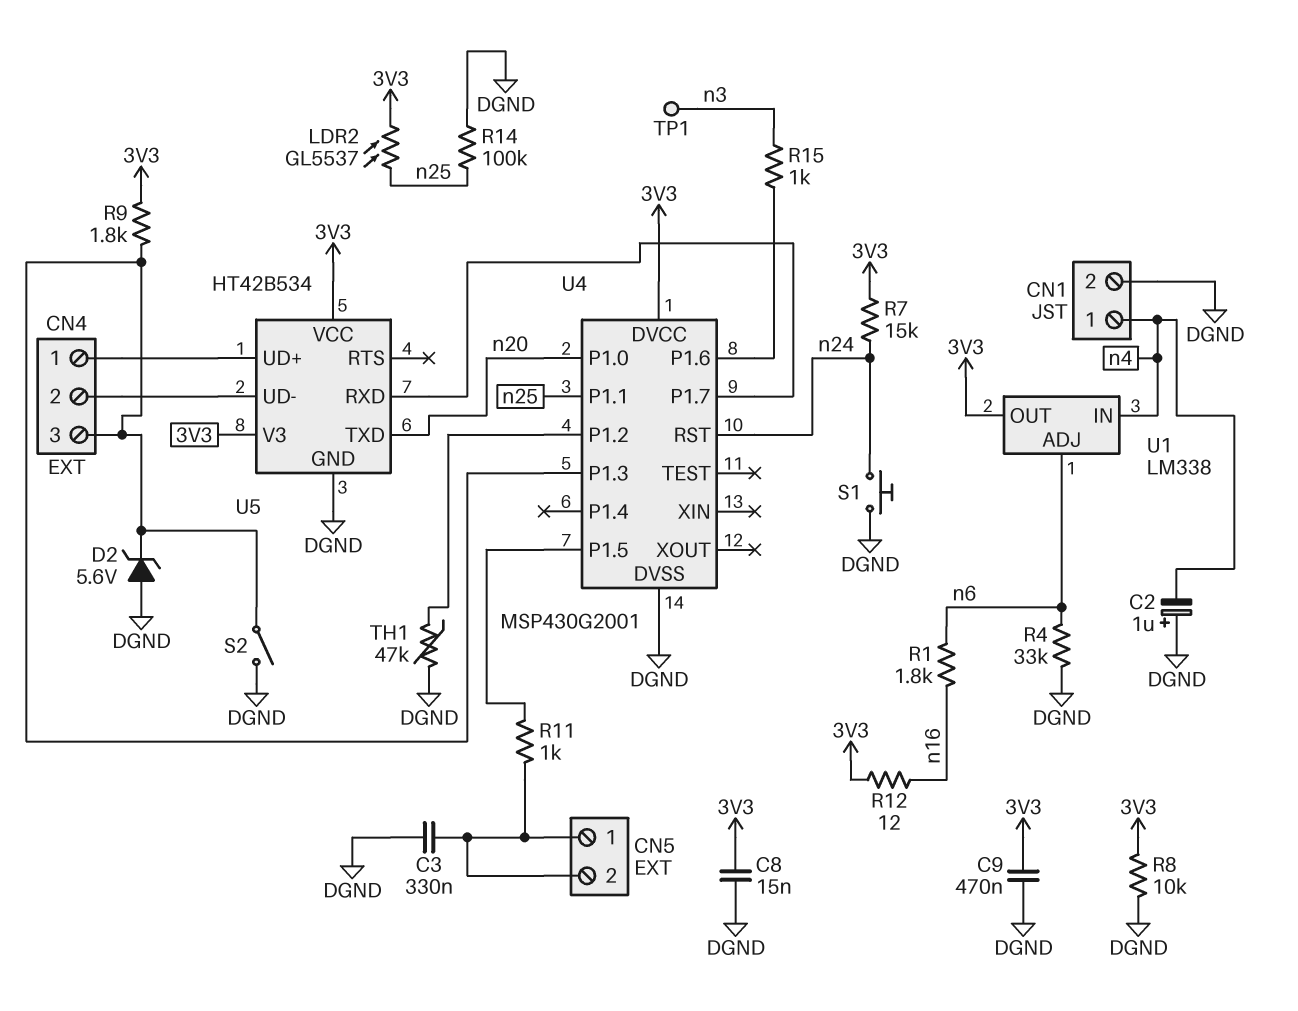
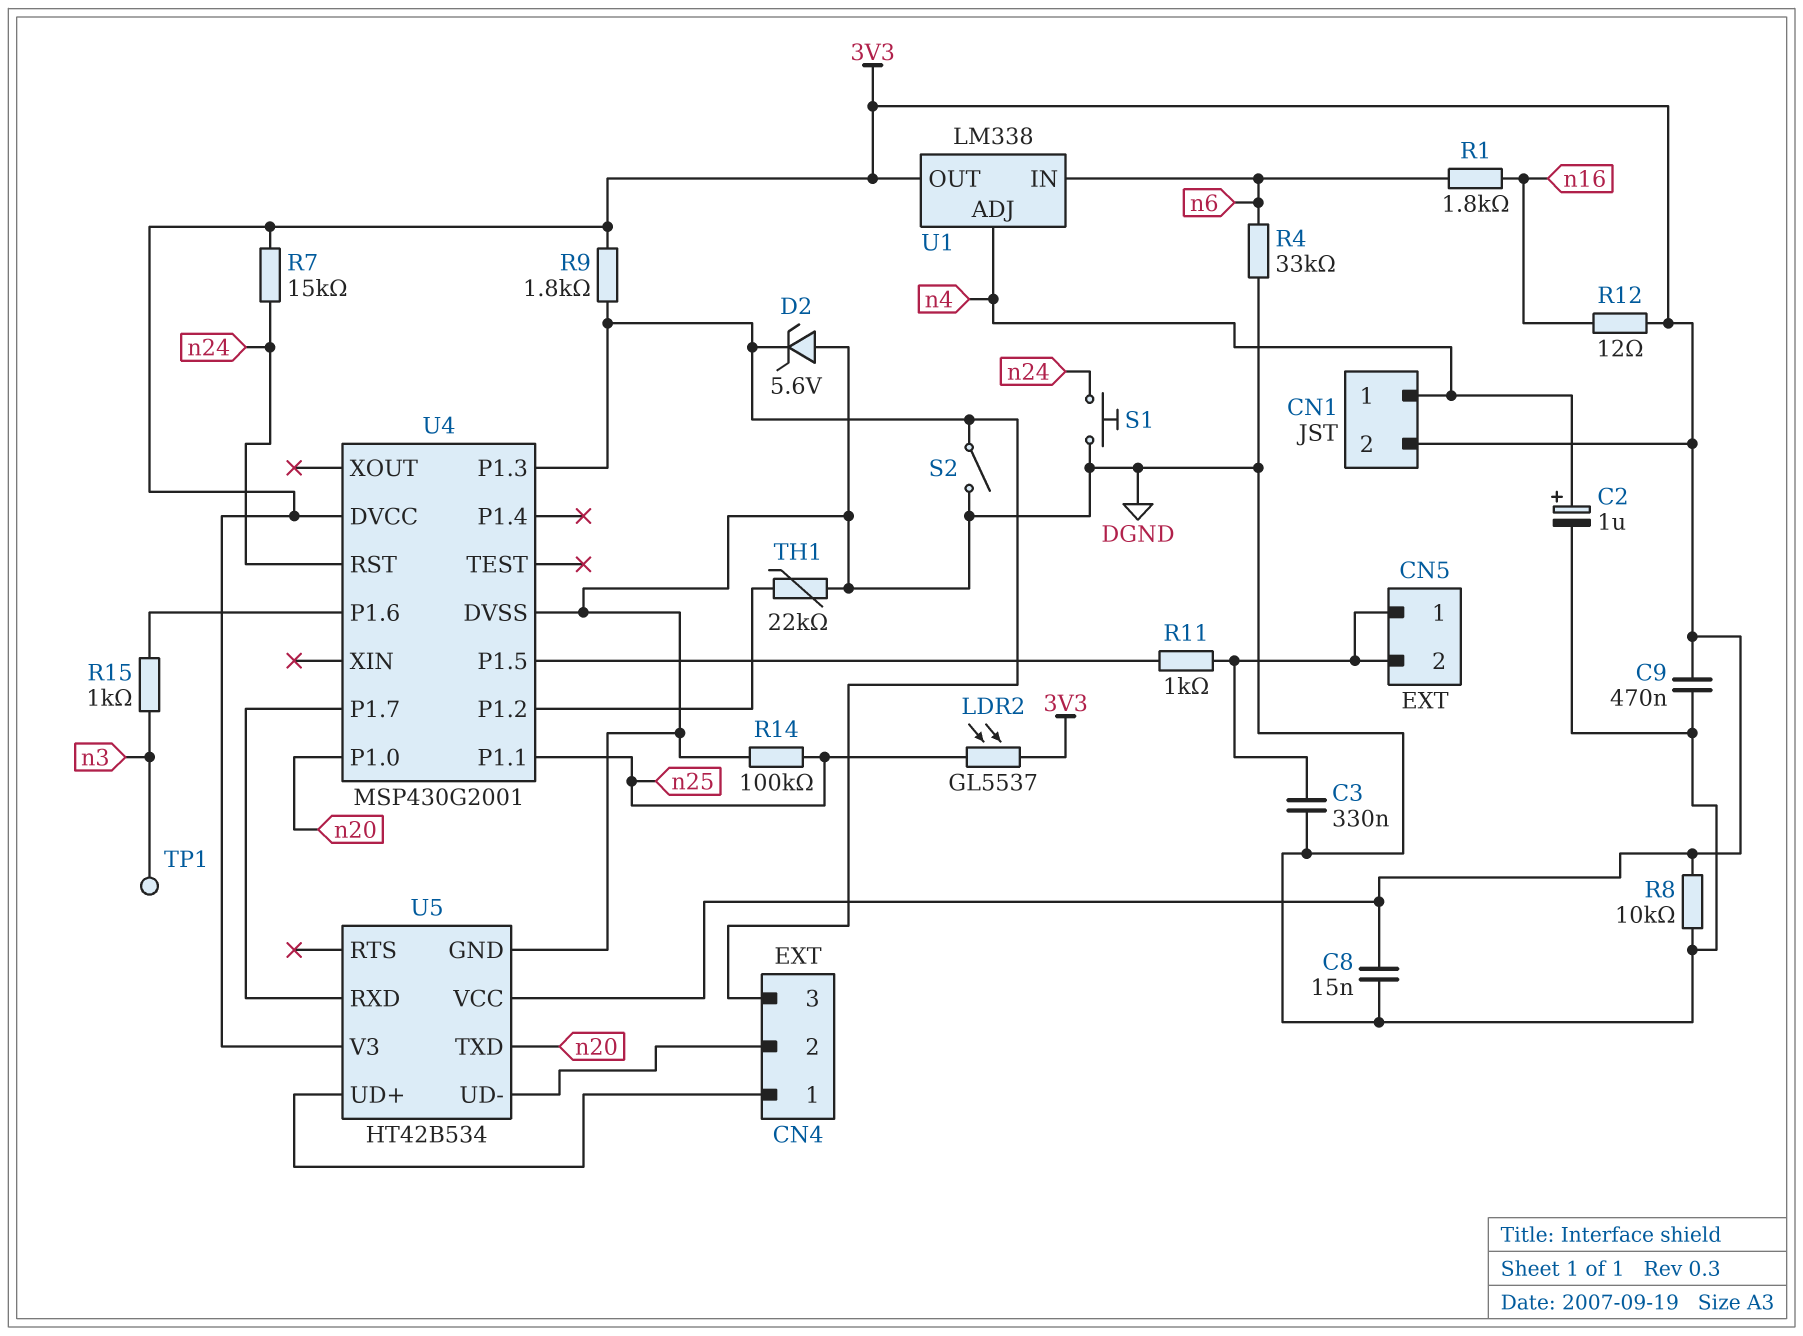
C2: 1uF (plus DGND, minus n4) -> 1uF (plus n4, minus DGND)
CN1 pin 2: DGND -> 3V3
TH1: 47k (DGND, U4/P1.2) -> 22k (DGND, U4/P1.2)
U1 pin ADJ: n6 -> n4
U1 pin IN: n4 -> n6

